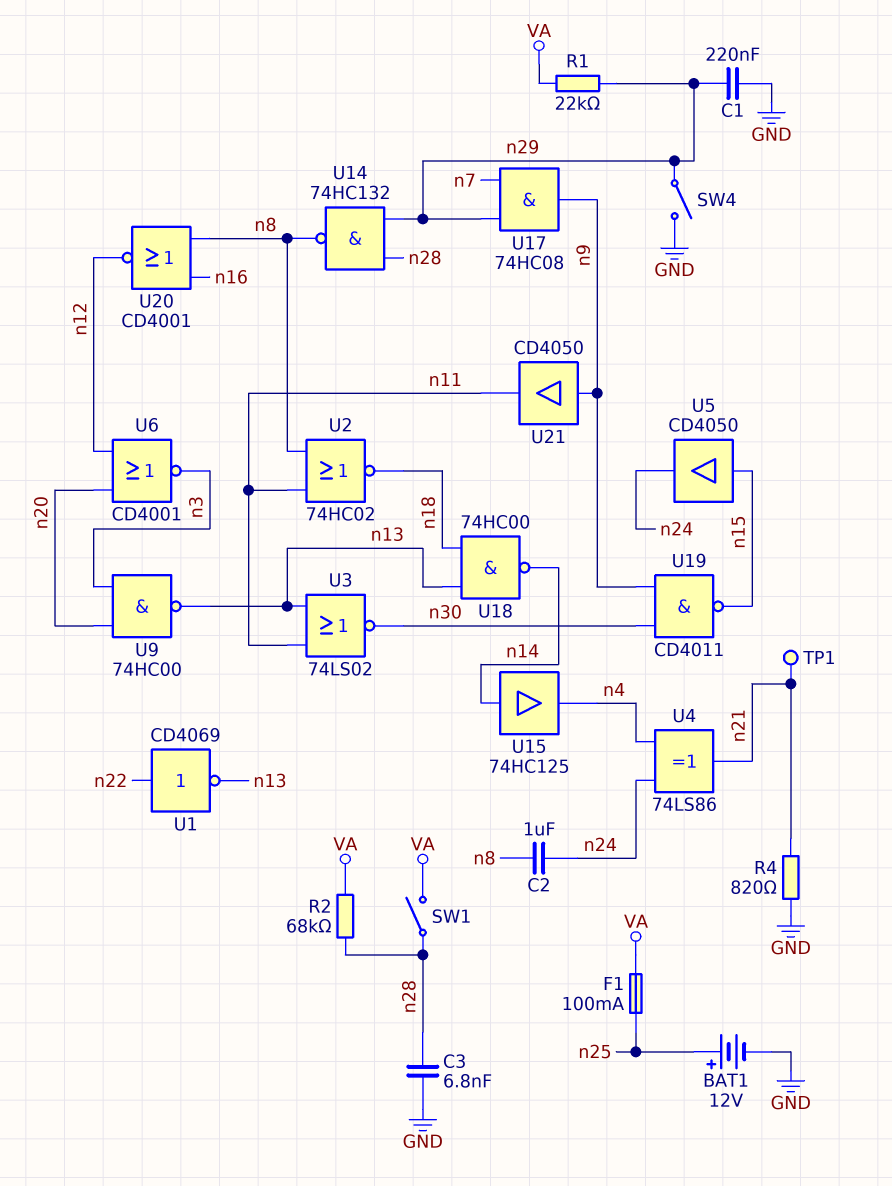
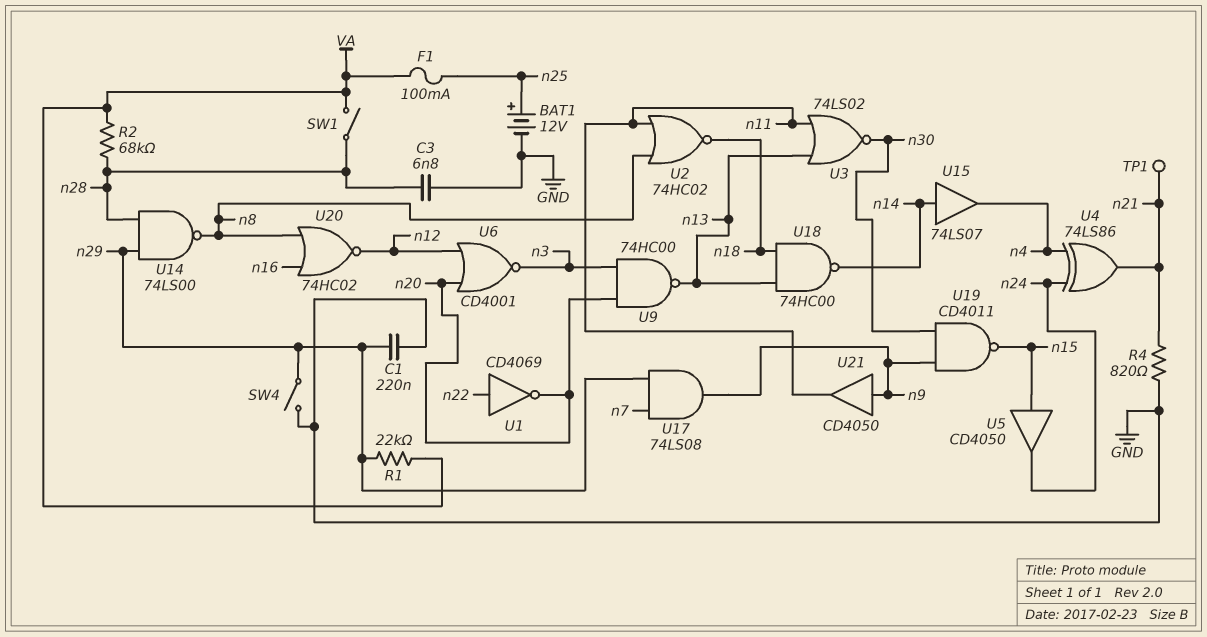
C2: 1uF (n8, n24) -> none
U1: NOT CD4069 (in n22, out n13) -> NOT CD4069 (in n22, out n20)
U14: NAND 74HC132 (in n28, in n29, out n8) -> NAND 74LS00 (in n28, in n29, out n8)
U15: buffer 74HC125 (in n14, out n4) -> buffer 74LS07 (in n14, out n4)
U17: AND 74HC08 (in n7, in n29, out n9) -> AND 74LS08 (in n7, in n29, out n9)
U20: NOR CD4001 (in n8, in n16, out n12) -> NOR 74HC02 (in n8, in n16, out n12)

